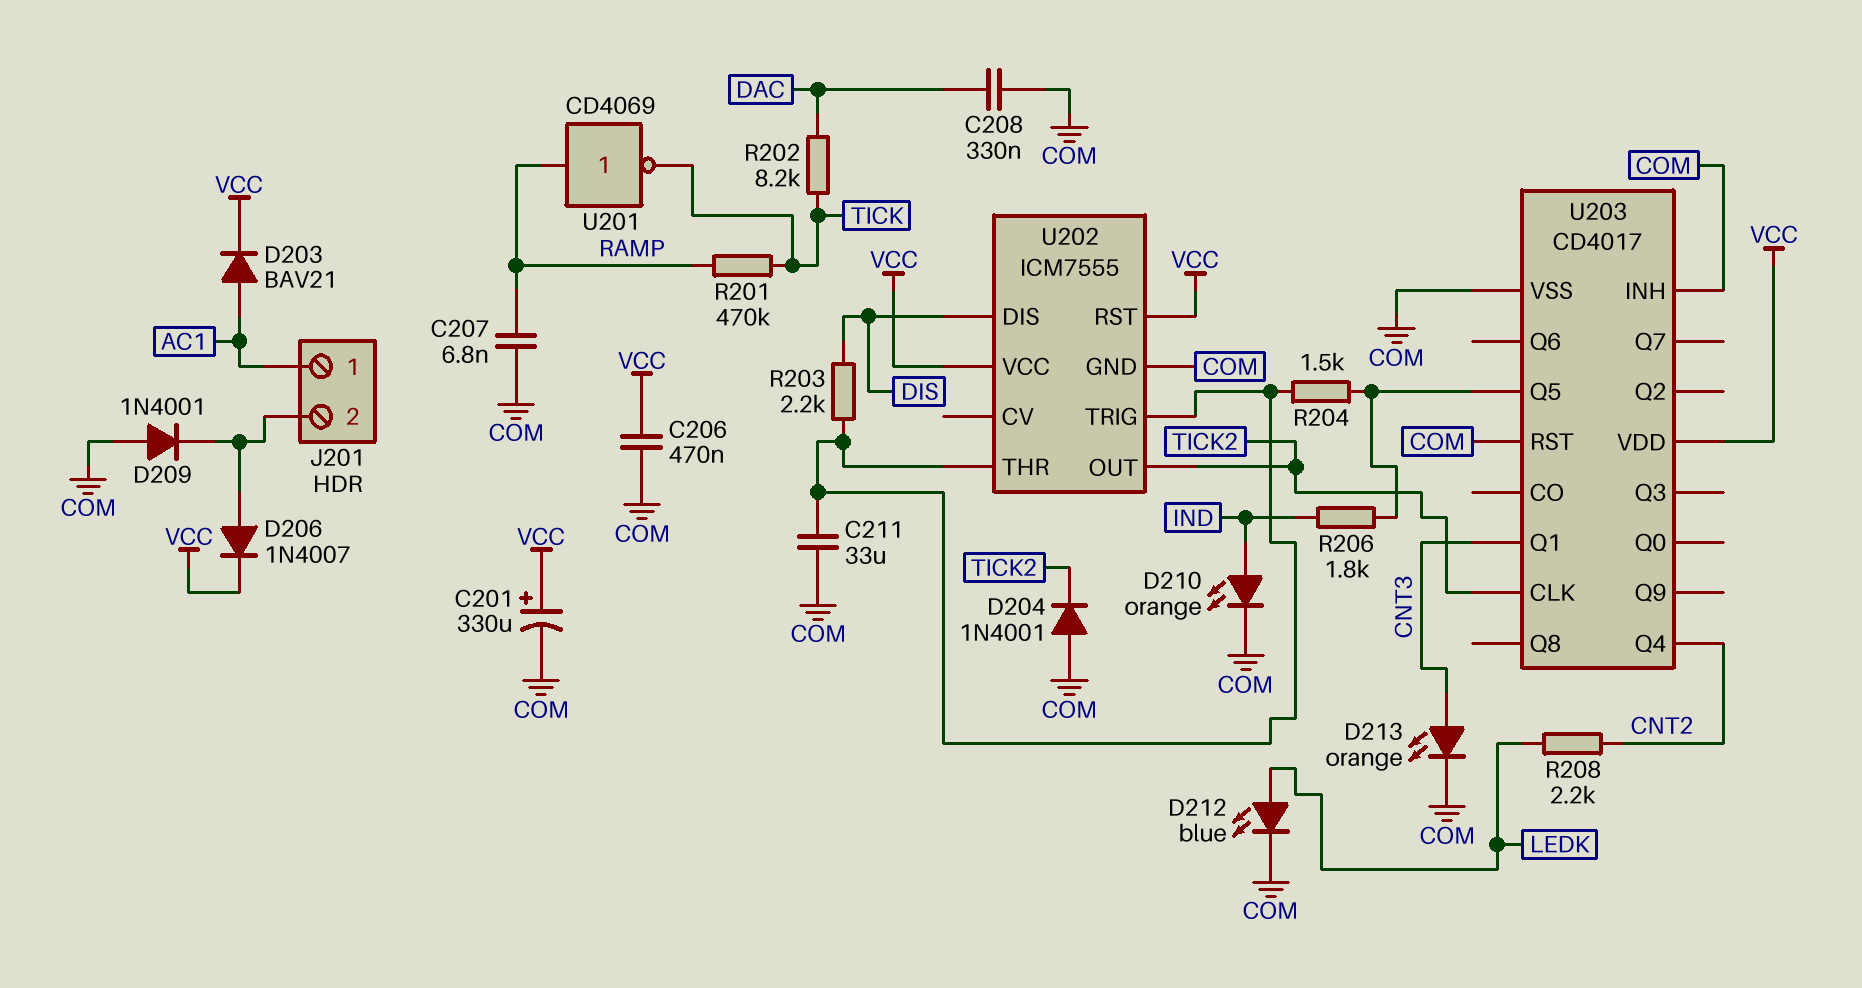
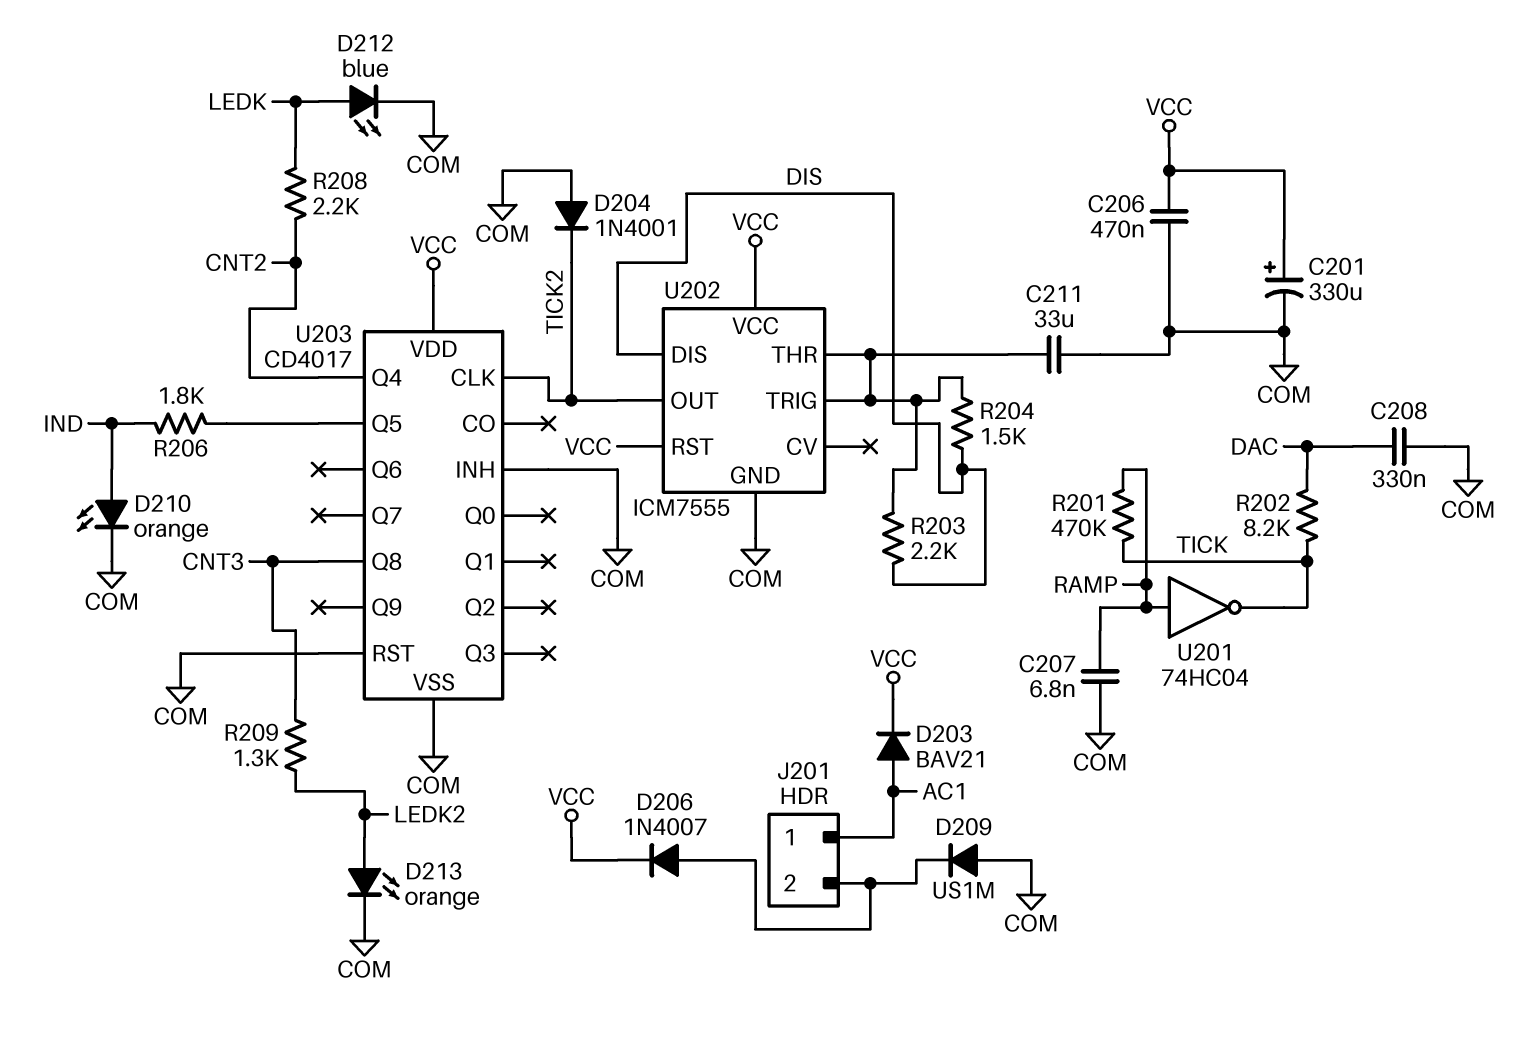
D209: diode 1N4001 (A COM, K J201/2) -> diode US1M (A COM, K J201/2)
D213: LED orange (A CNT3, K COM) -> LED orange (A LEDK2, K COM)
R204: 1.5k (U202/THR, U203/Q5) -> 1.5k (DIS, U202/THR)
R209: none -> 1.3k (CNT3, LEDK2)
U201: NOT CD4069 (in RAMP, out TICK) -> NOT 74HC04 (in RAMP, out TICK)
U203 pin Q1: CNT3 -> none
U203 pin Q8: none -> CNT3

